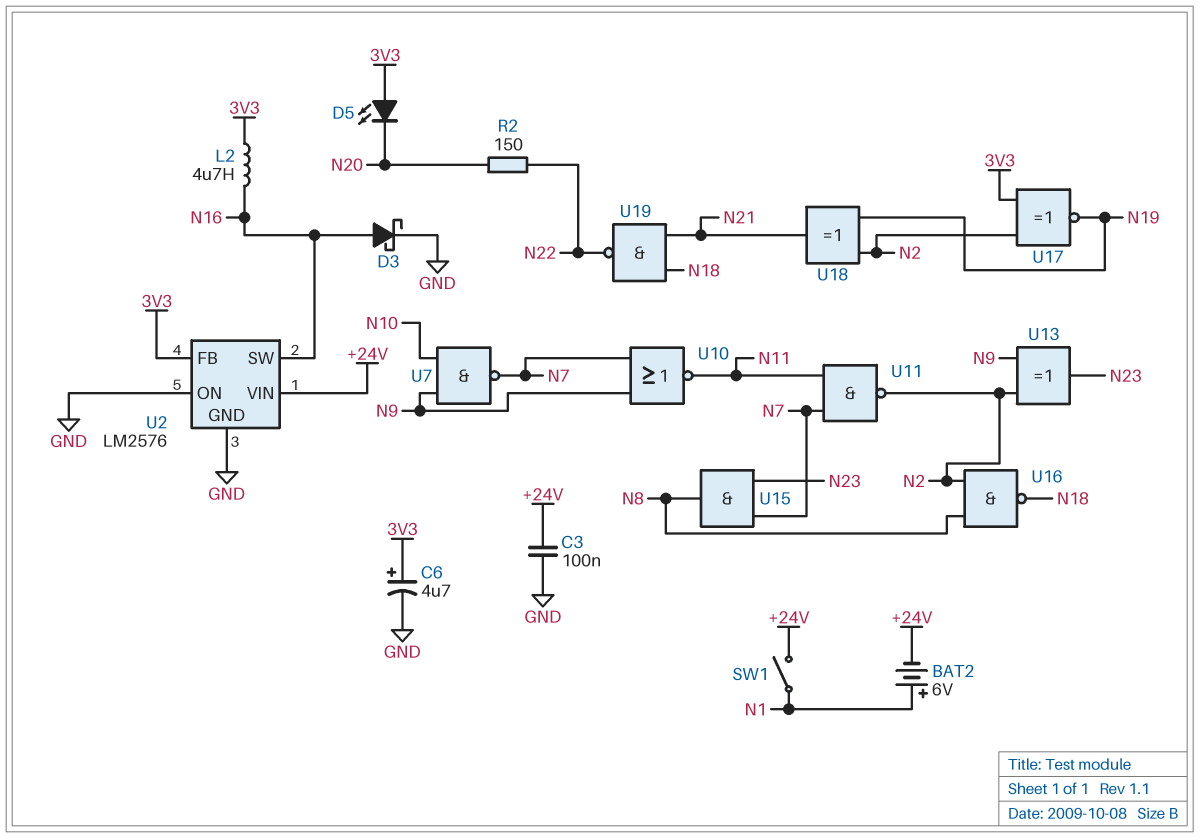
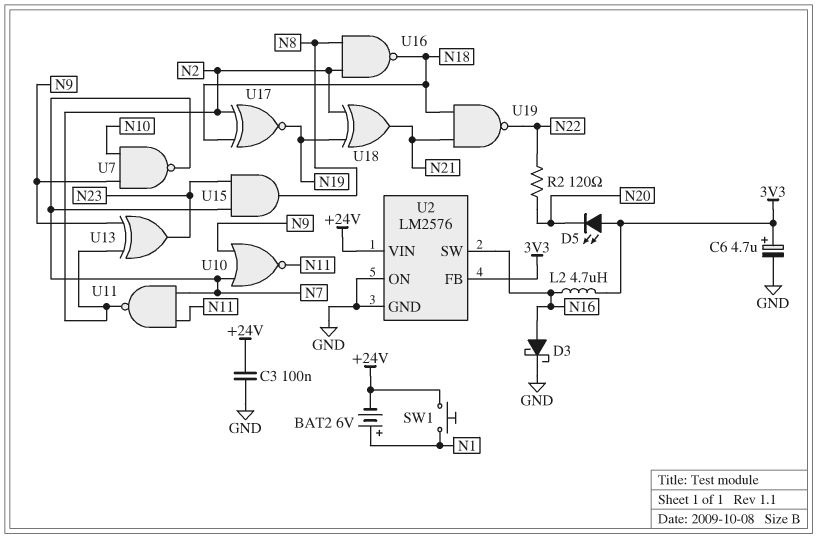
R2: 150 (N20, N22) -> 120 (N20, N22)
SW1: switch (+24V, N1) -> button (+24V, N1)
U17: XNOR (in 3V3, in N2, out N19) -> XNOR (in N2, in N18, out N19)

